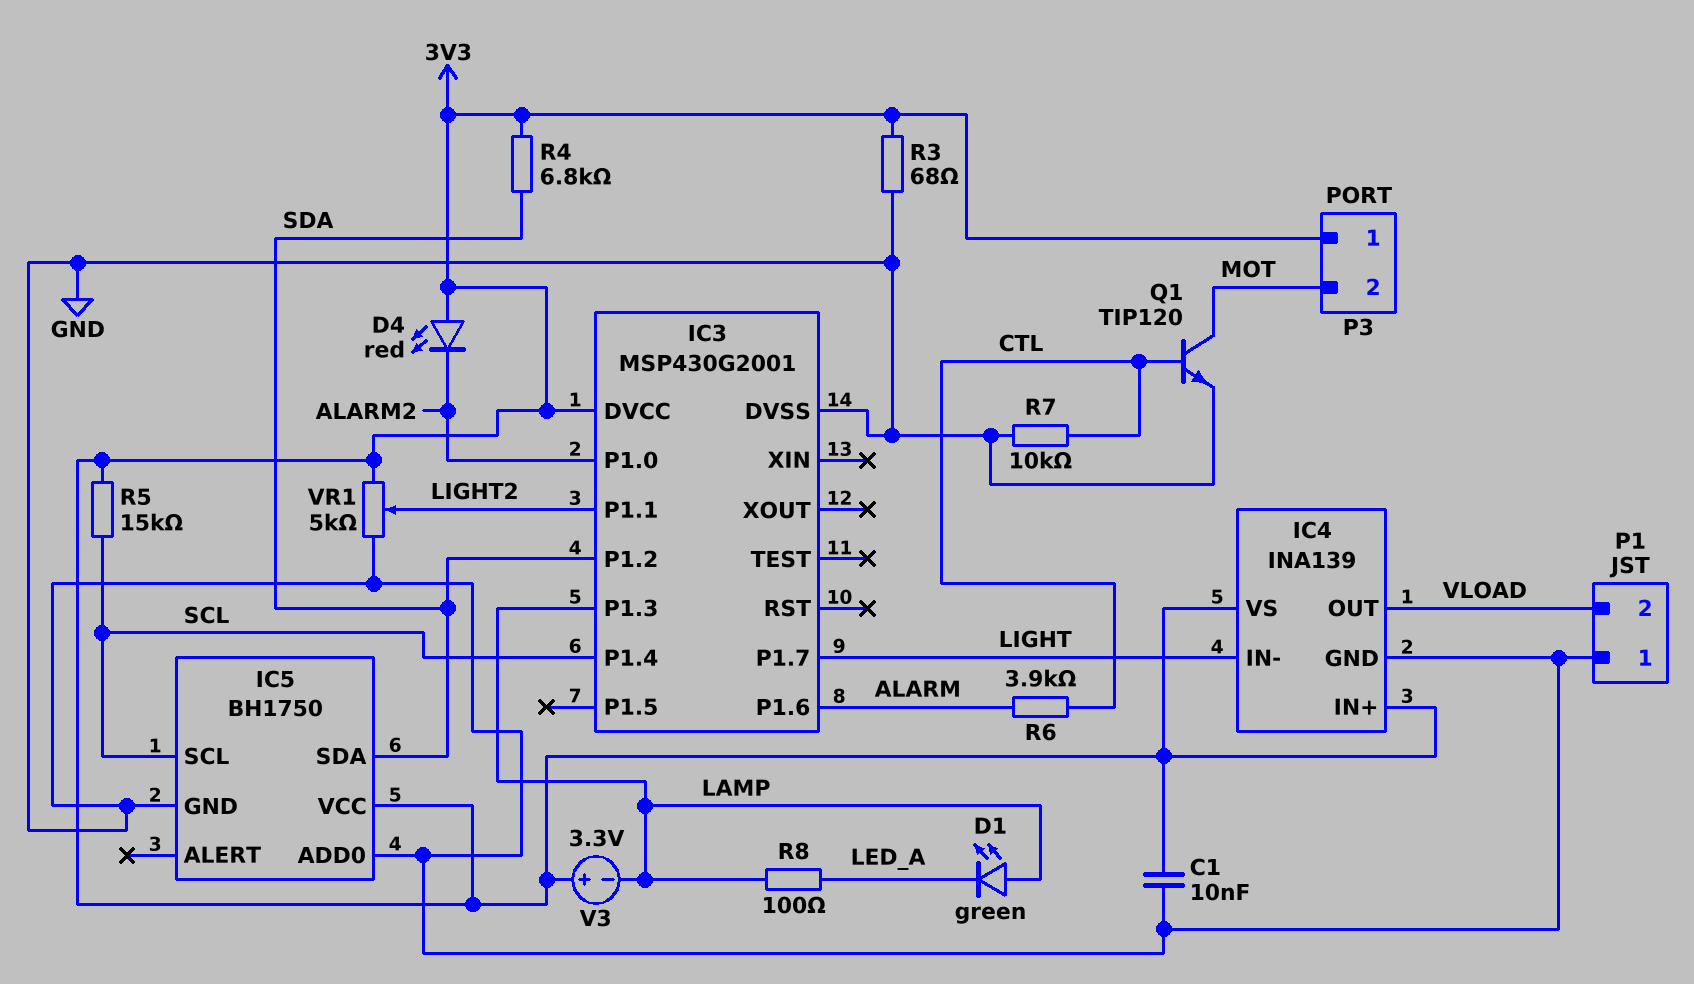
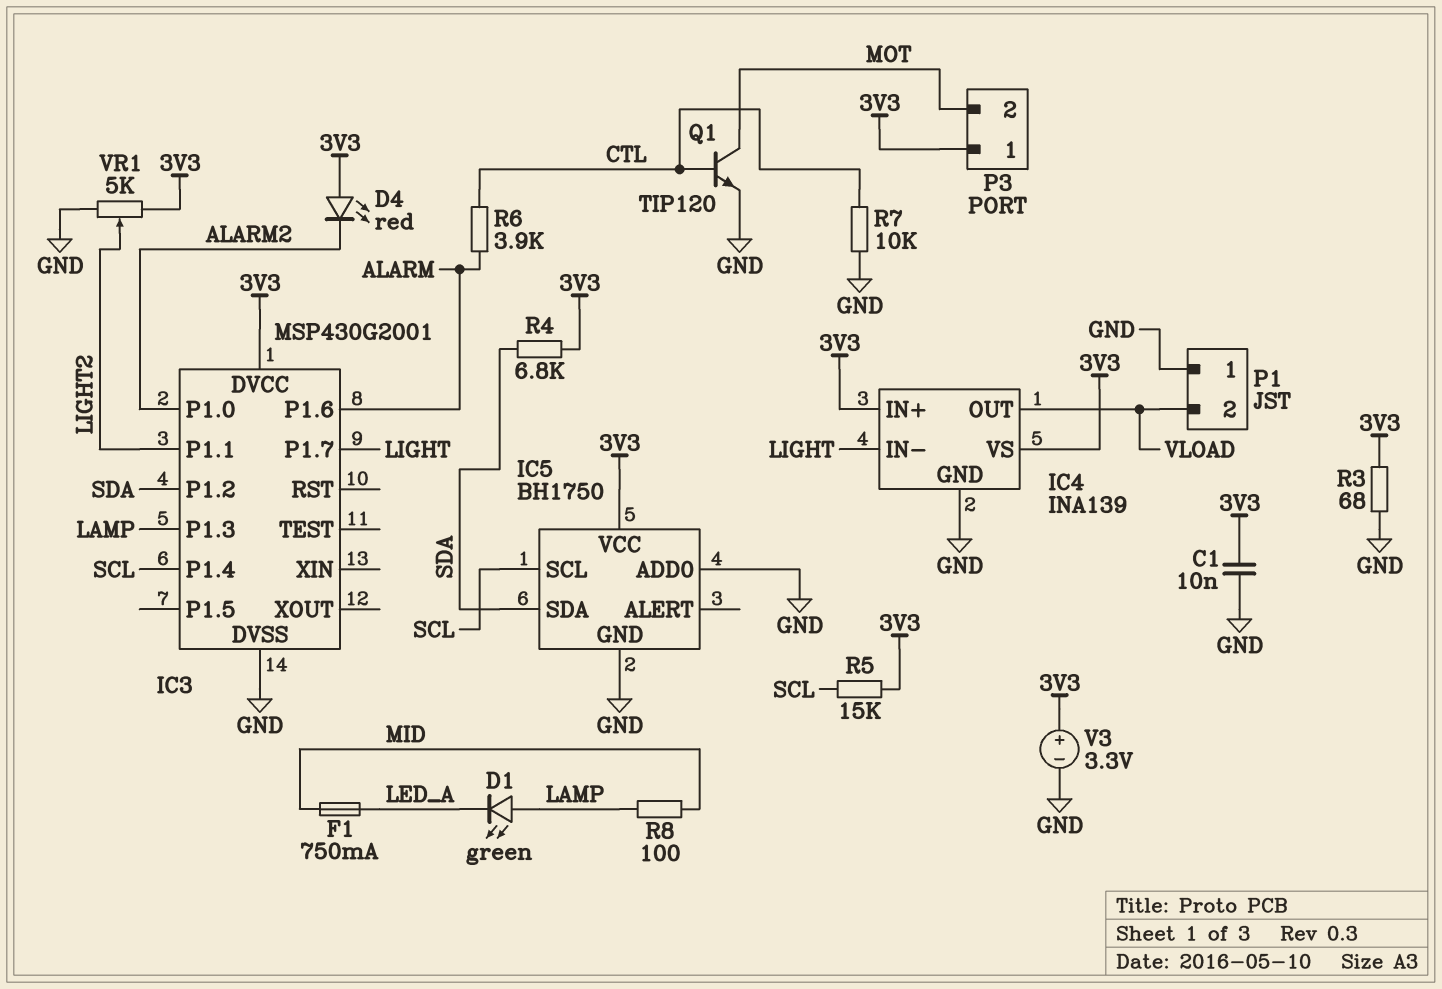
F1: none -> 750mA (LED_A, MID)
R8: 100 (LAMP, LED_A) -> 100 (LAMP, MID)
V3: 3.3V (plus 3V3, minus LAMP) -> 3.3V (plus 3V3, minus GND)

